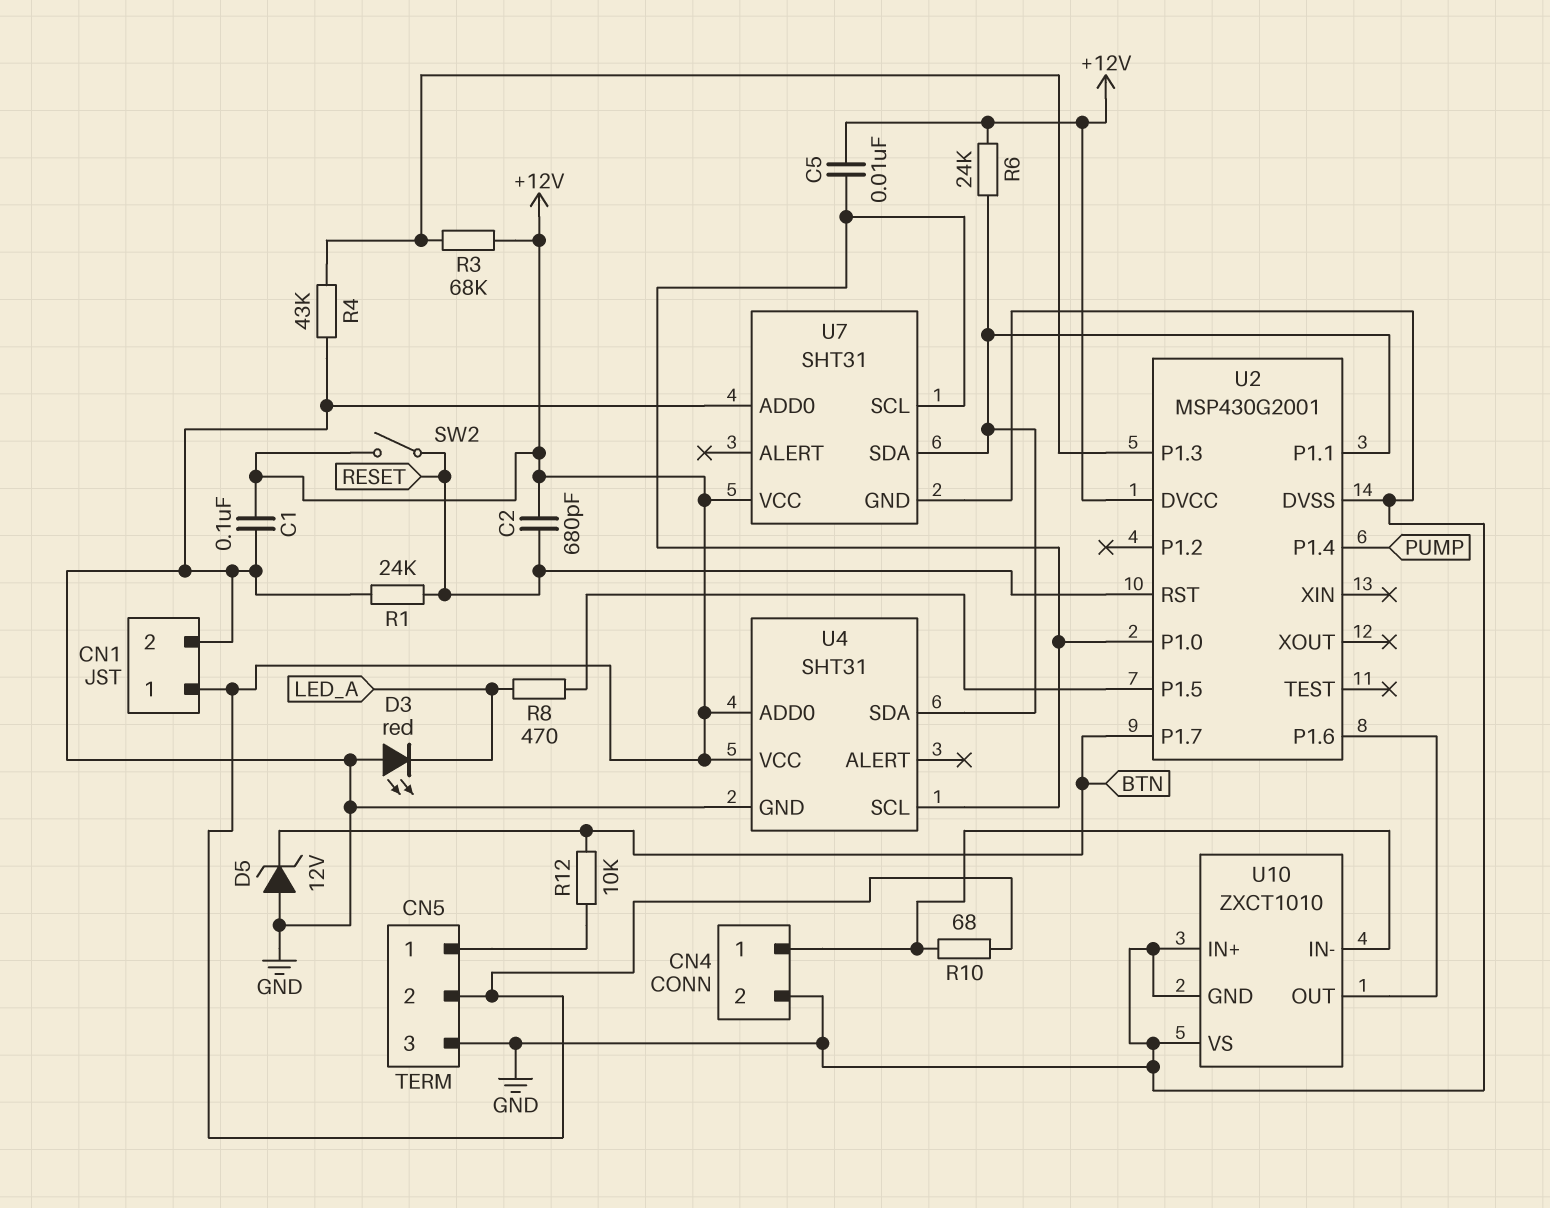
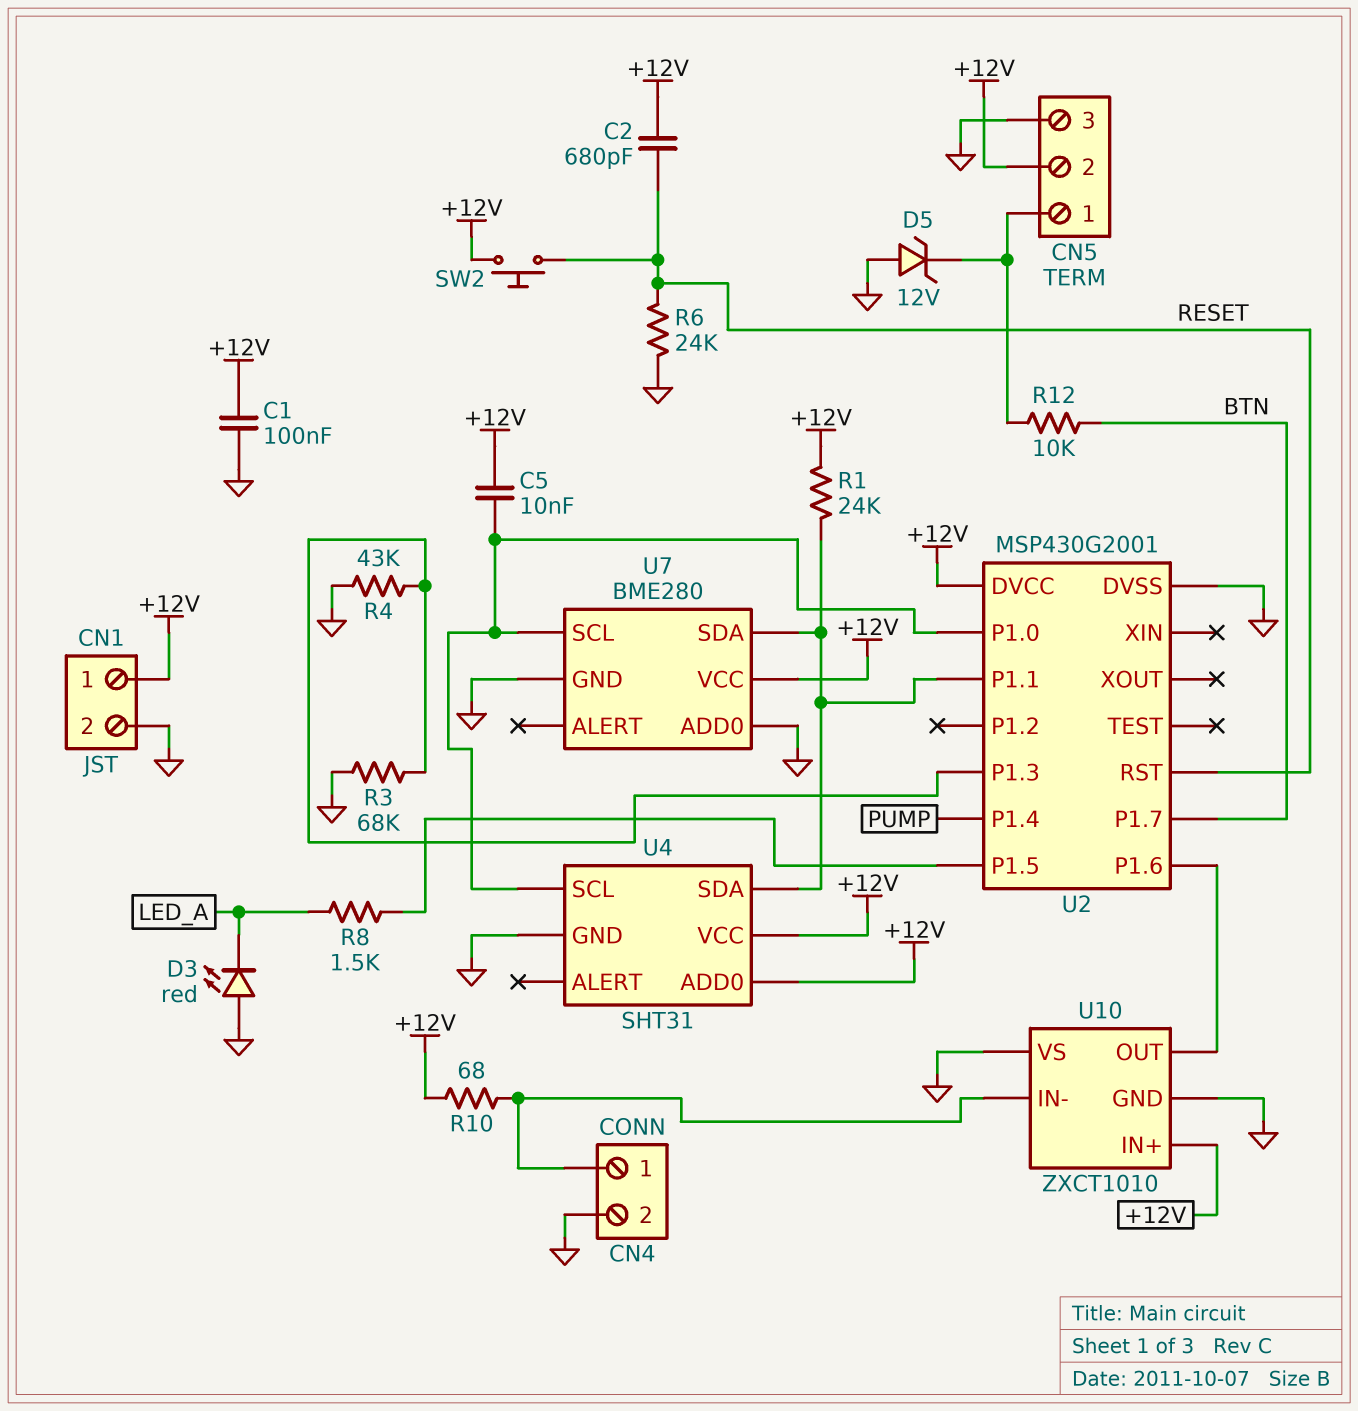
D5: zener 12V (A GND, K BTN) -> zener 12V (A GND, K CN5/1)
R1: 24k (GND, RESET) -> 24k (+12V, U2/P1.1)
R3: 68k (+12V, U2/P1.3) -> 68k (GND, U2/P1.3)
R6: 24k (+12V, U2/P1.1) -> 24k (GND, RESET)
R8: 470 (LED_A, U2/P1.5) -> 1.5k (LED_A, U2/P1.5)
SW2: switch (+12V, RESET) -> button (+12V, RESET)
U7: SHT31 -> BME280
U10 pin IN+: GND -> +12V

